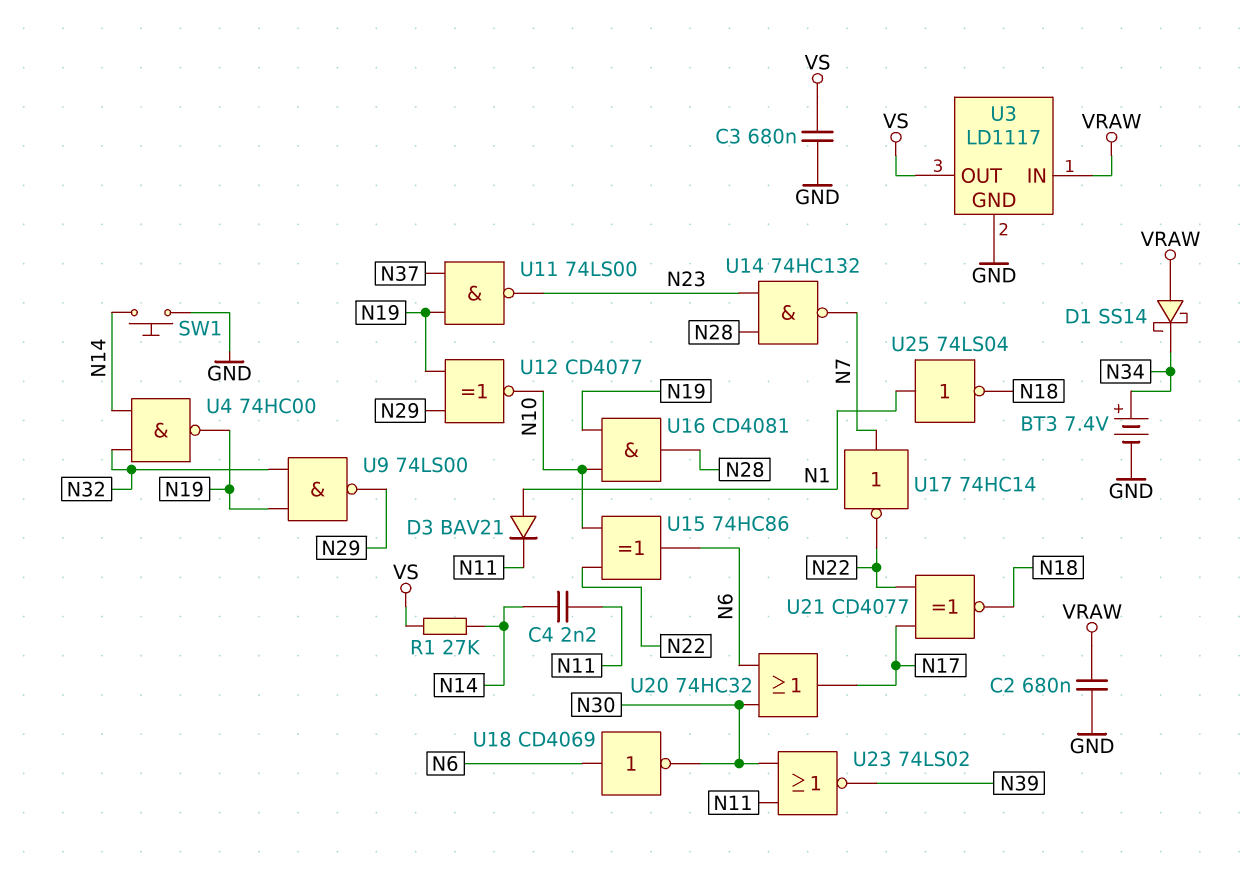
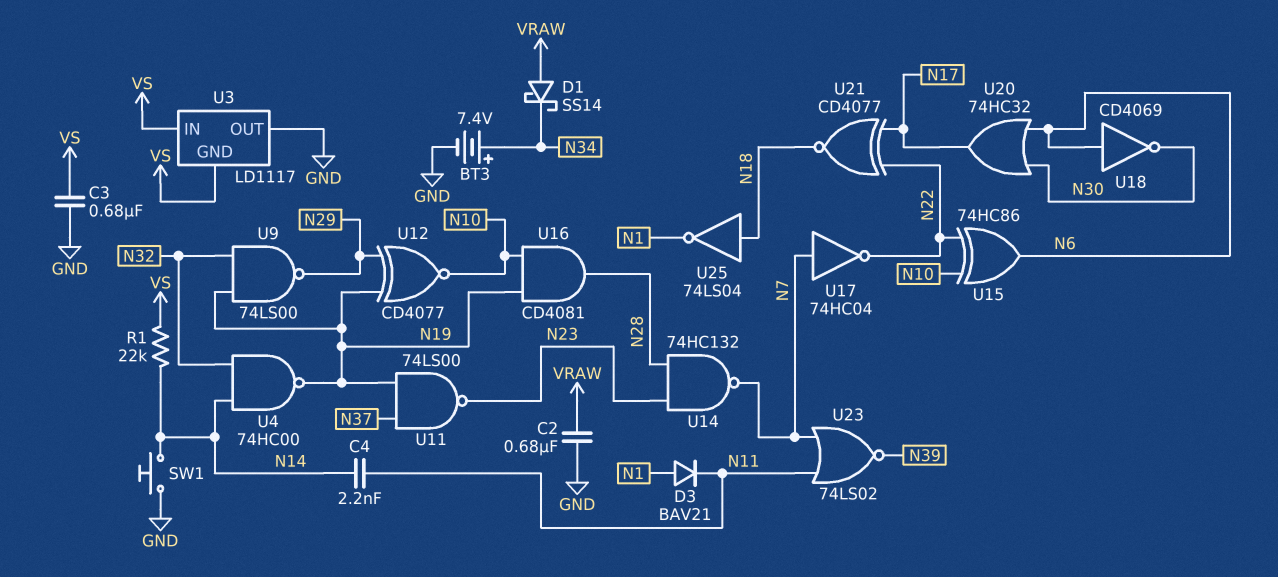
R1: 27k (N14, VS) -> 22k (N14, VS)
U3 pin GND: GND -> VS
U3 pin IN: VRAW -> VS
U3 pin OUT: VS -> GND
U17: NOT 74HC14 (in N7, out N22) -> NOT 74HC04 (in N7, out N22)
U23: NOR 74LS02 (in N11, in N30, out N39) -> NOR 74LS02 (in N7, in N11, out N39)
U25: NOT 74LS04 (in N1, out N18) -> NOT 74LS04 (in N18, out N1)

